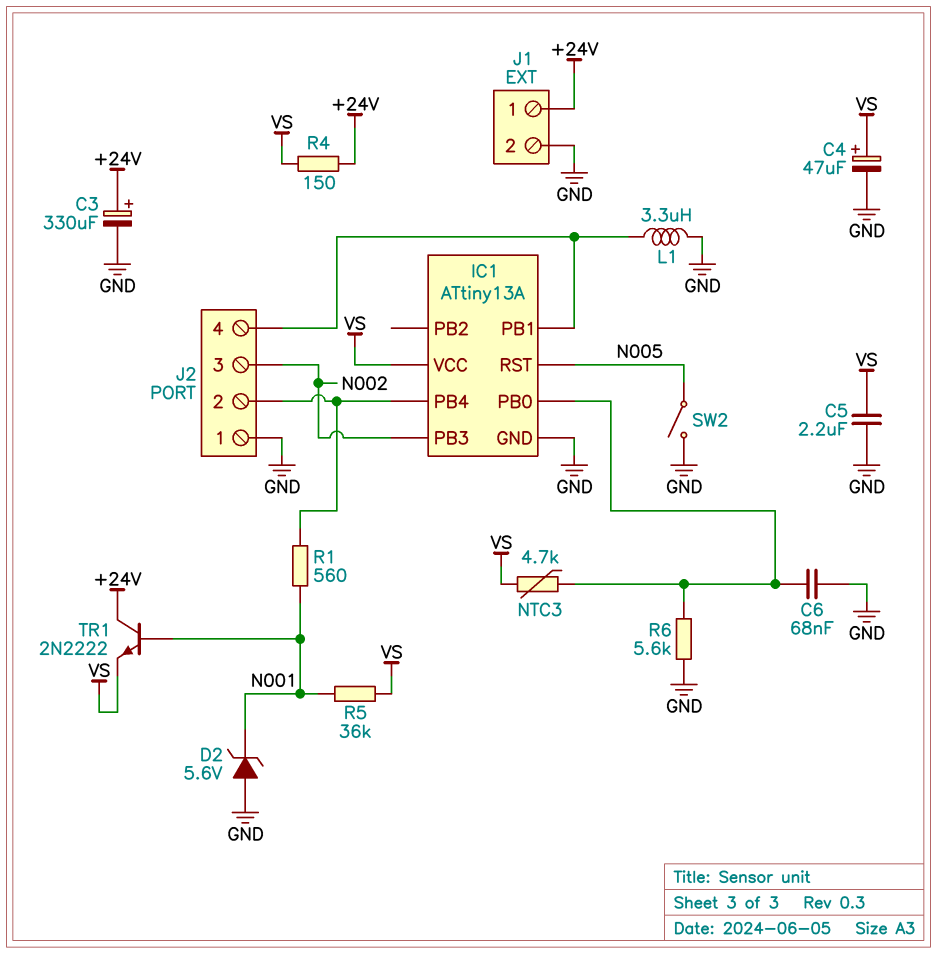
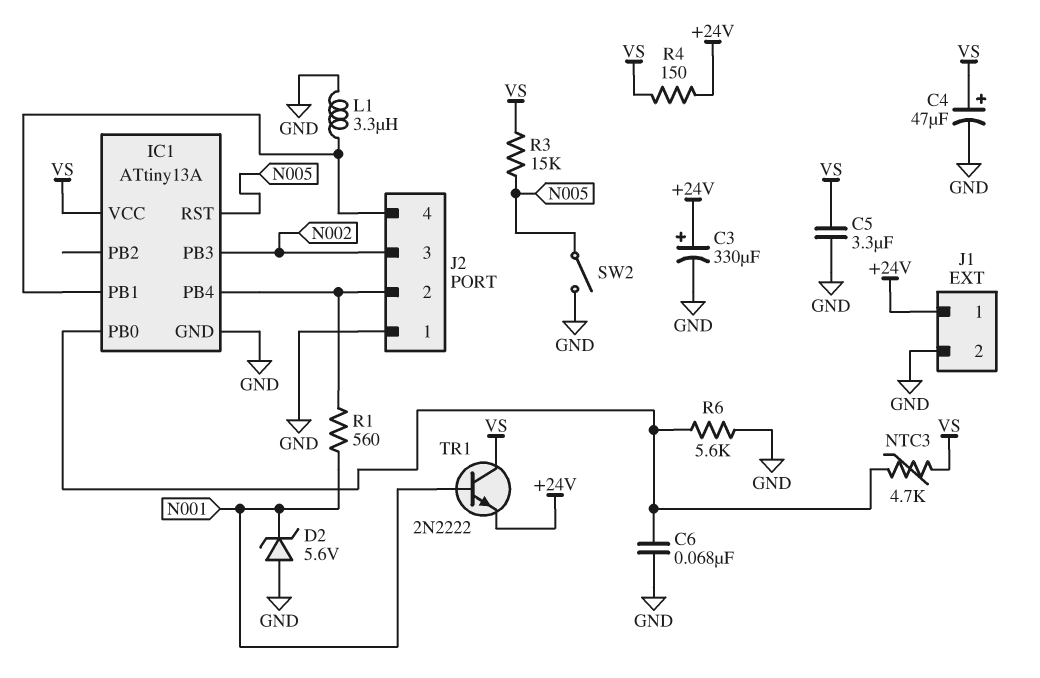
C5: 2.2uF (GND, VS) -> 3.3uF (GND, VS)
R3: none -> 15k (N005, VS)
R5: 36k (N001, VS) -> none
TR1: NPN 2N2222 (B N001, C +24V, E VS) -> NPN 2N2222 (B N001, C VS, E +24V)

